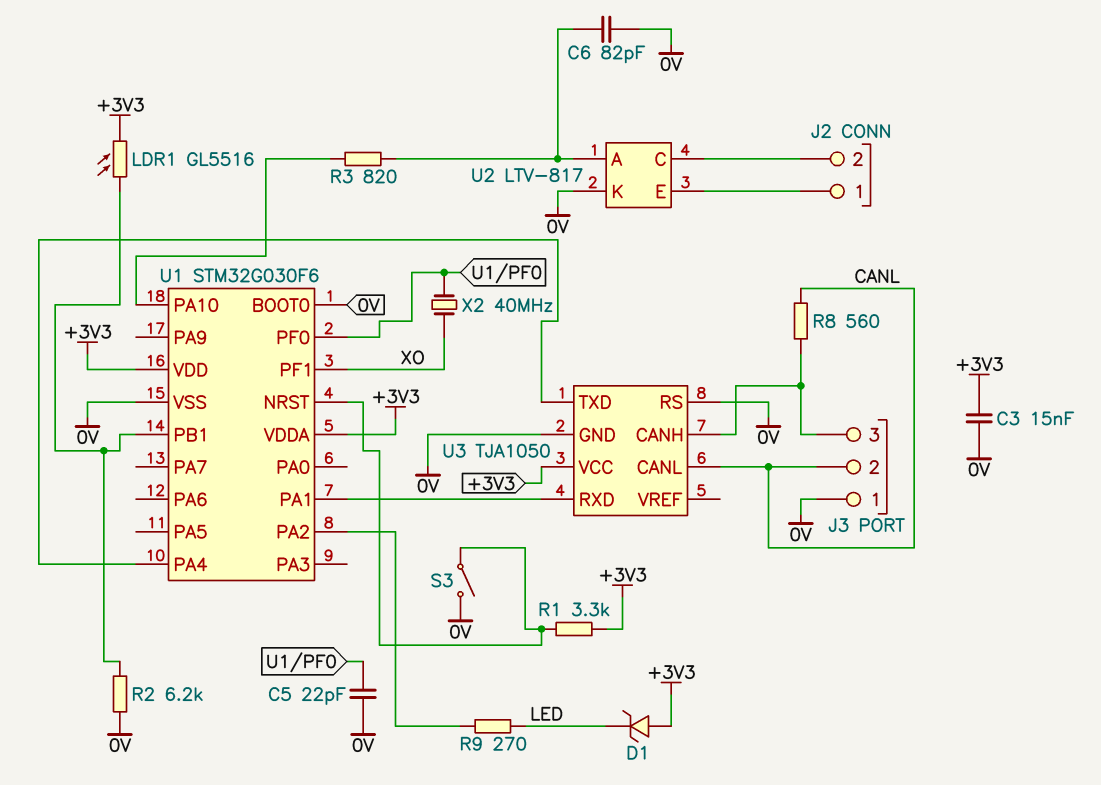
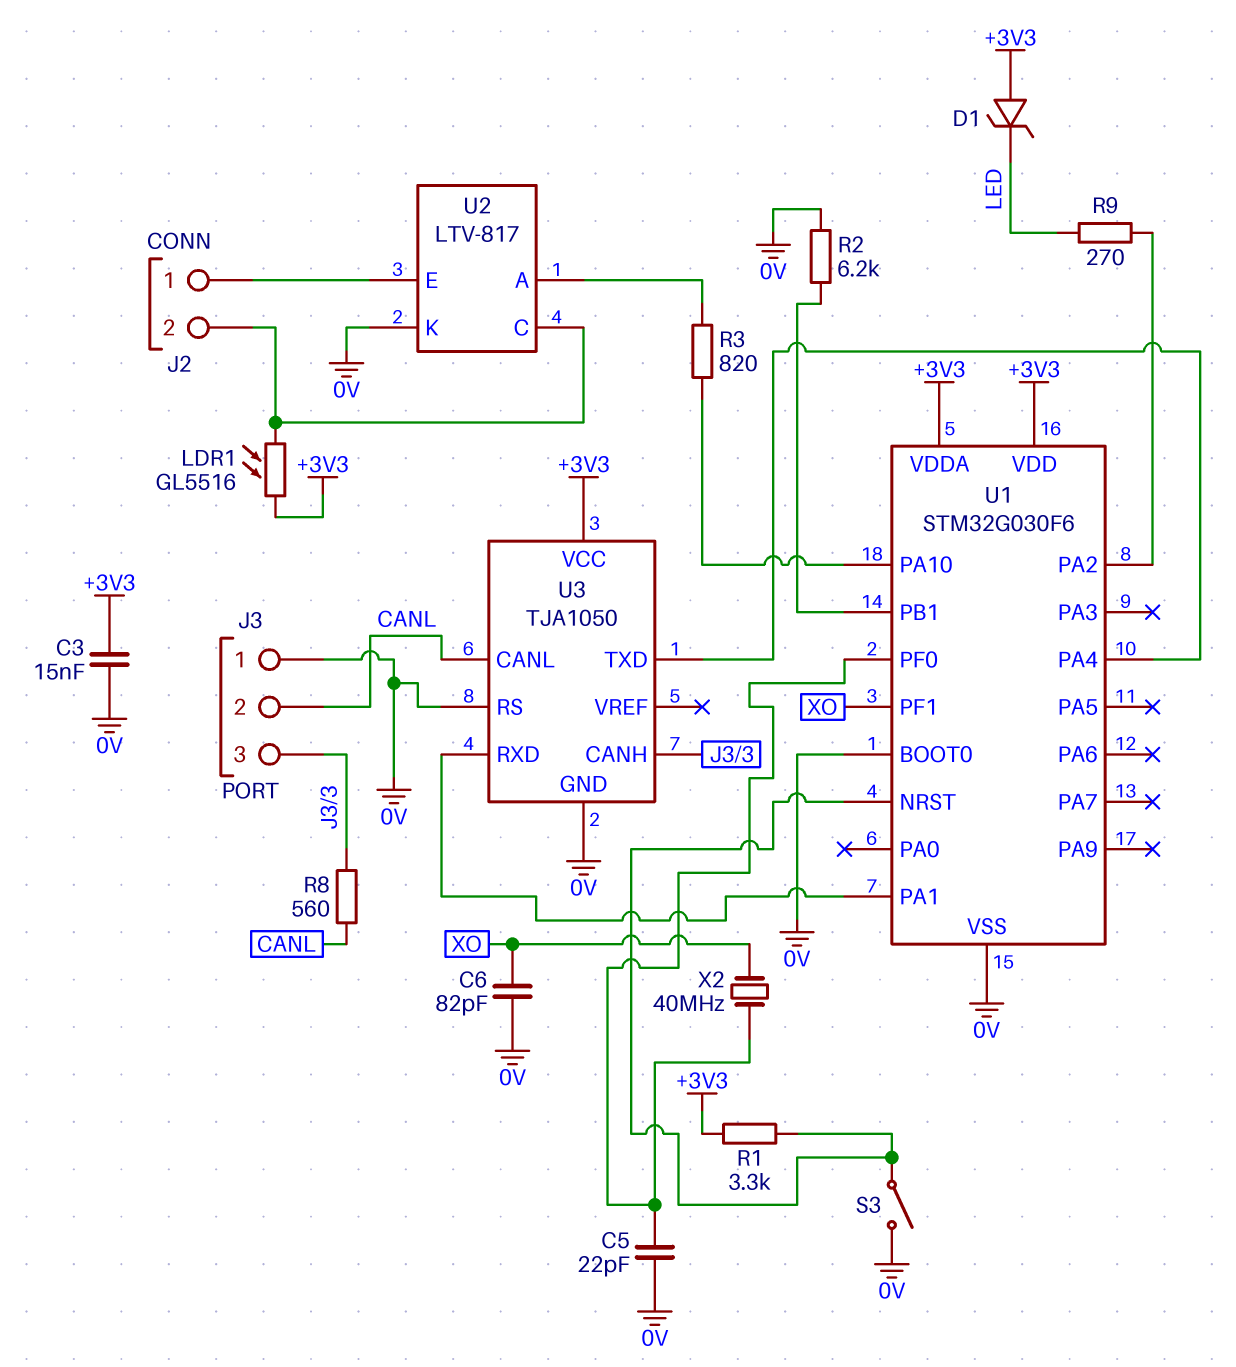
C6: 82pF (0V, U2/A) -> 82pF (0V, XO)
LDR1: GL5516 (+3V3, U1/PB1) -> GL5516 (+3V3, J2/2)

